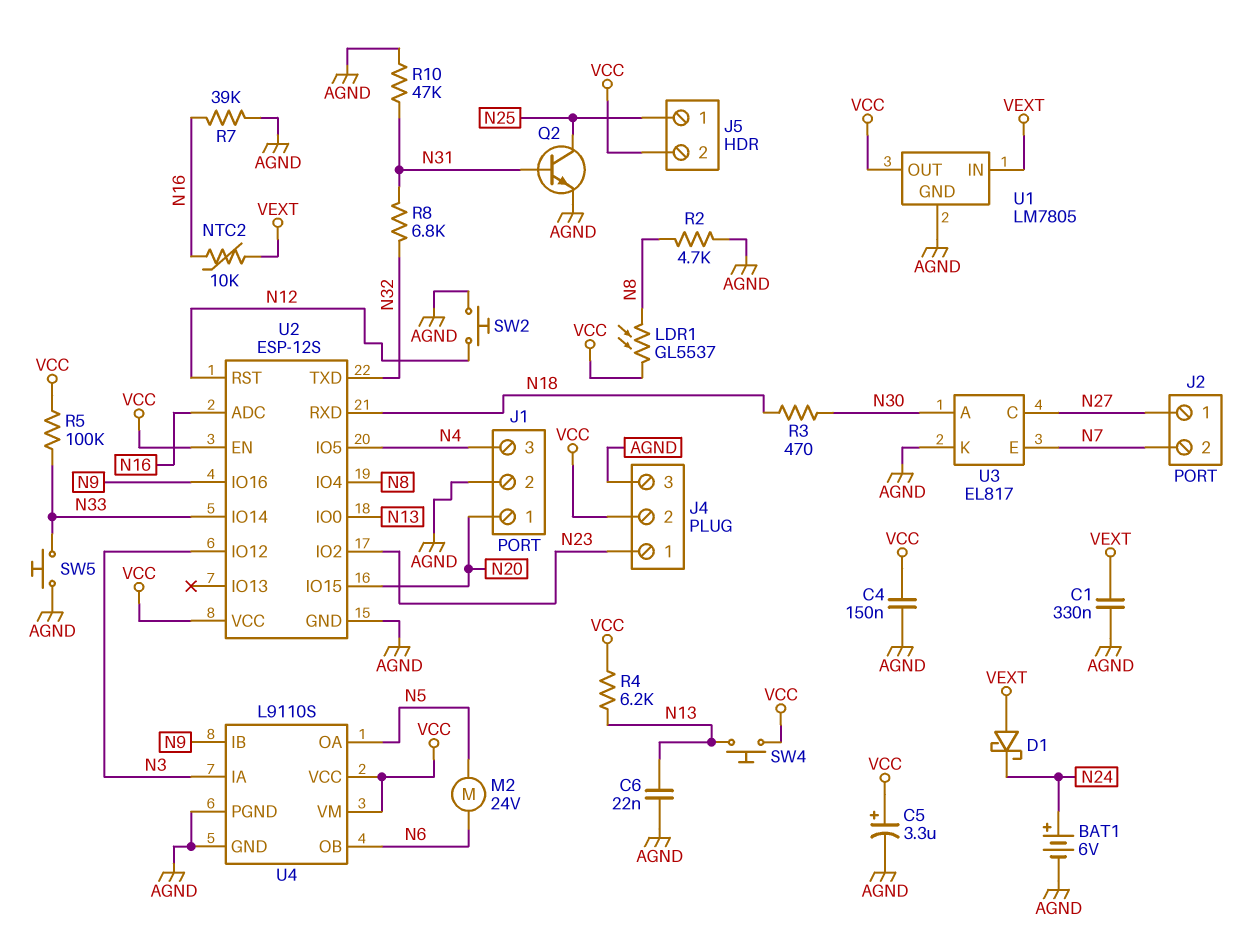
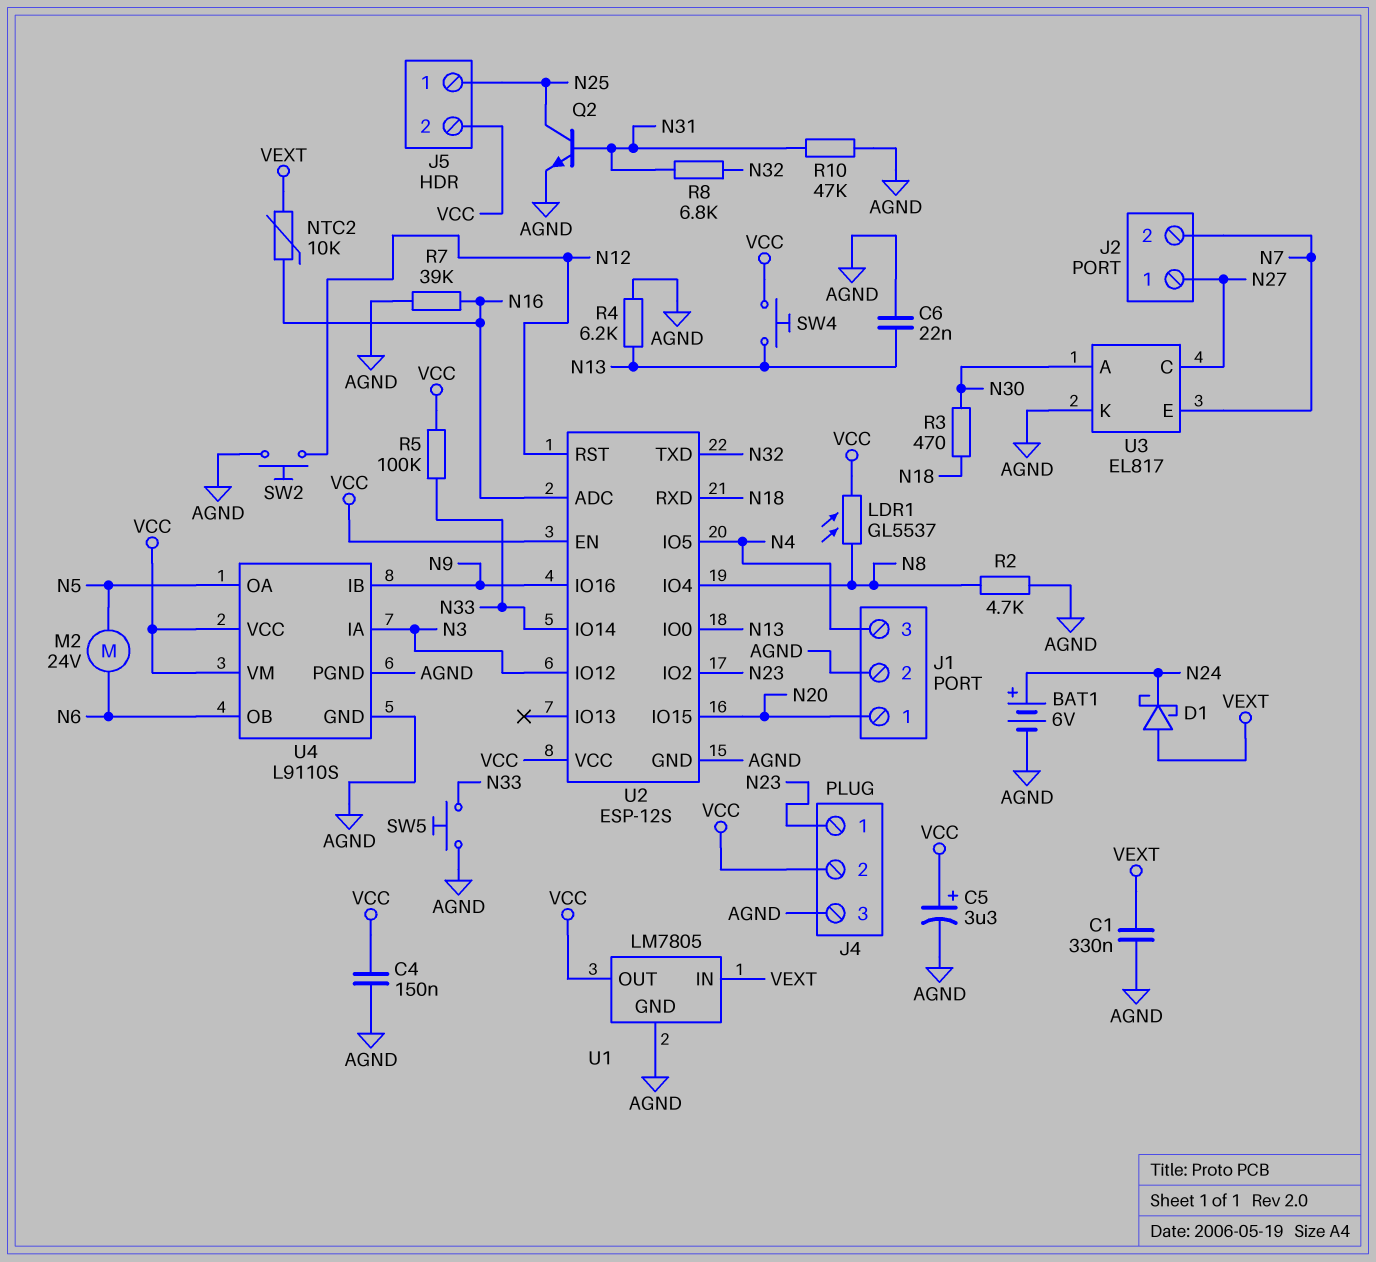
R4: 6.2k (N13, VCC) -> 6.2k (AGND, N13)

